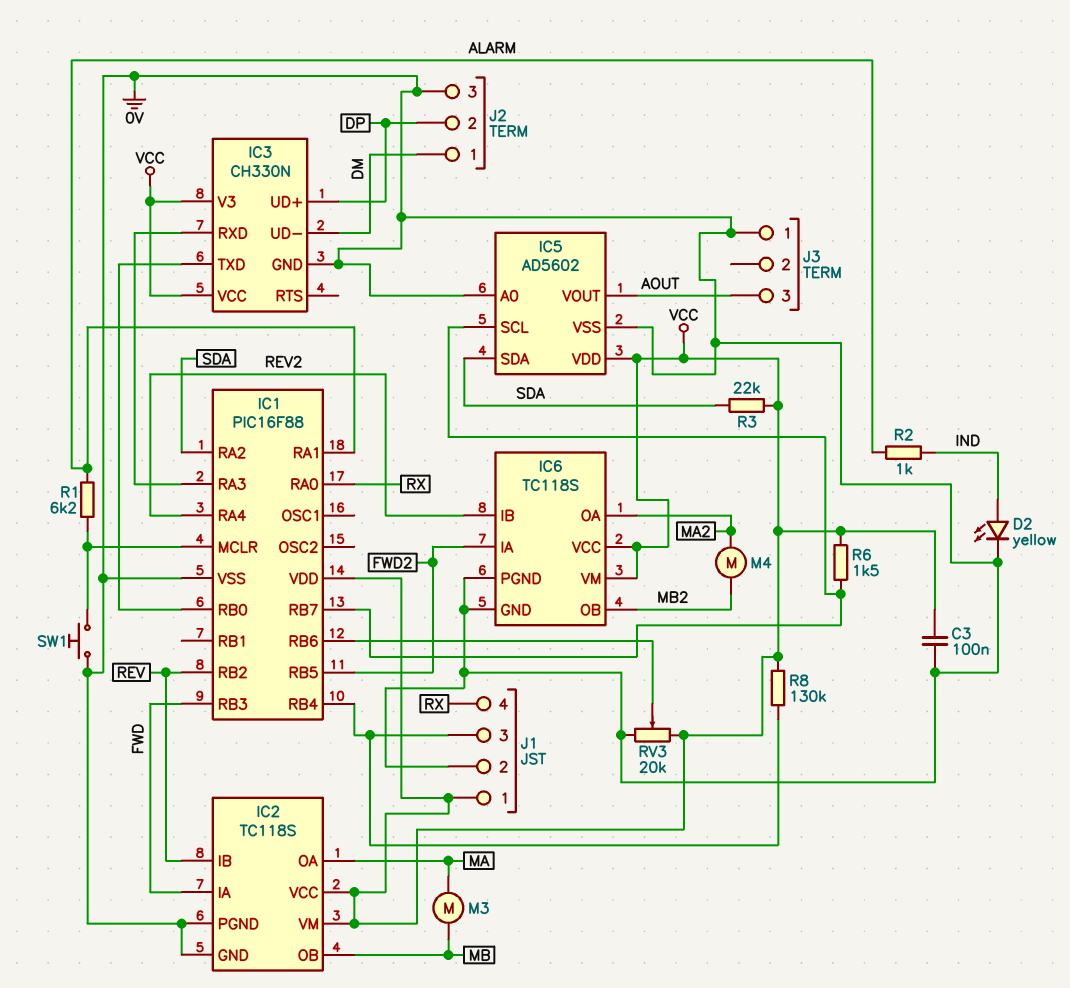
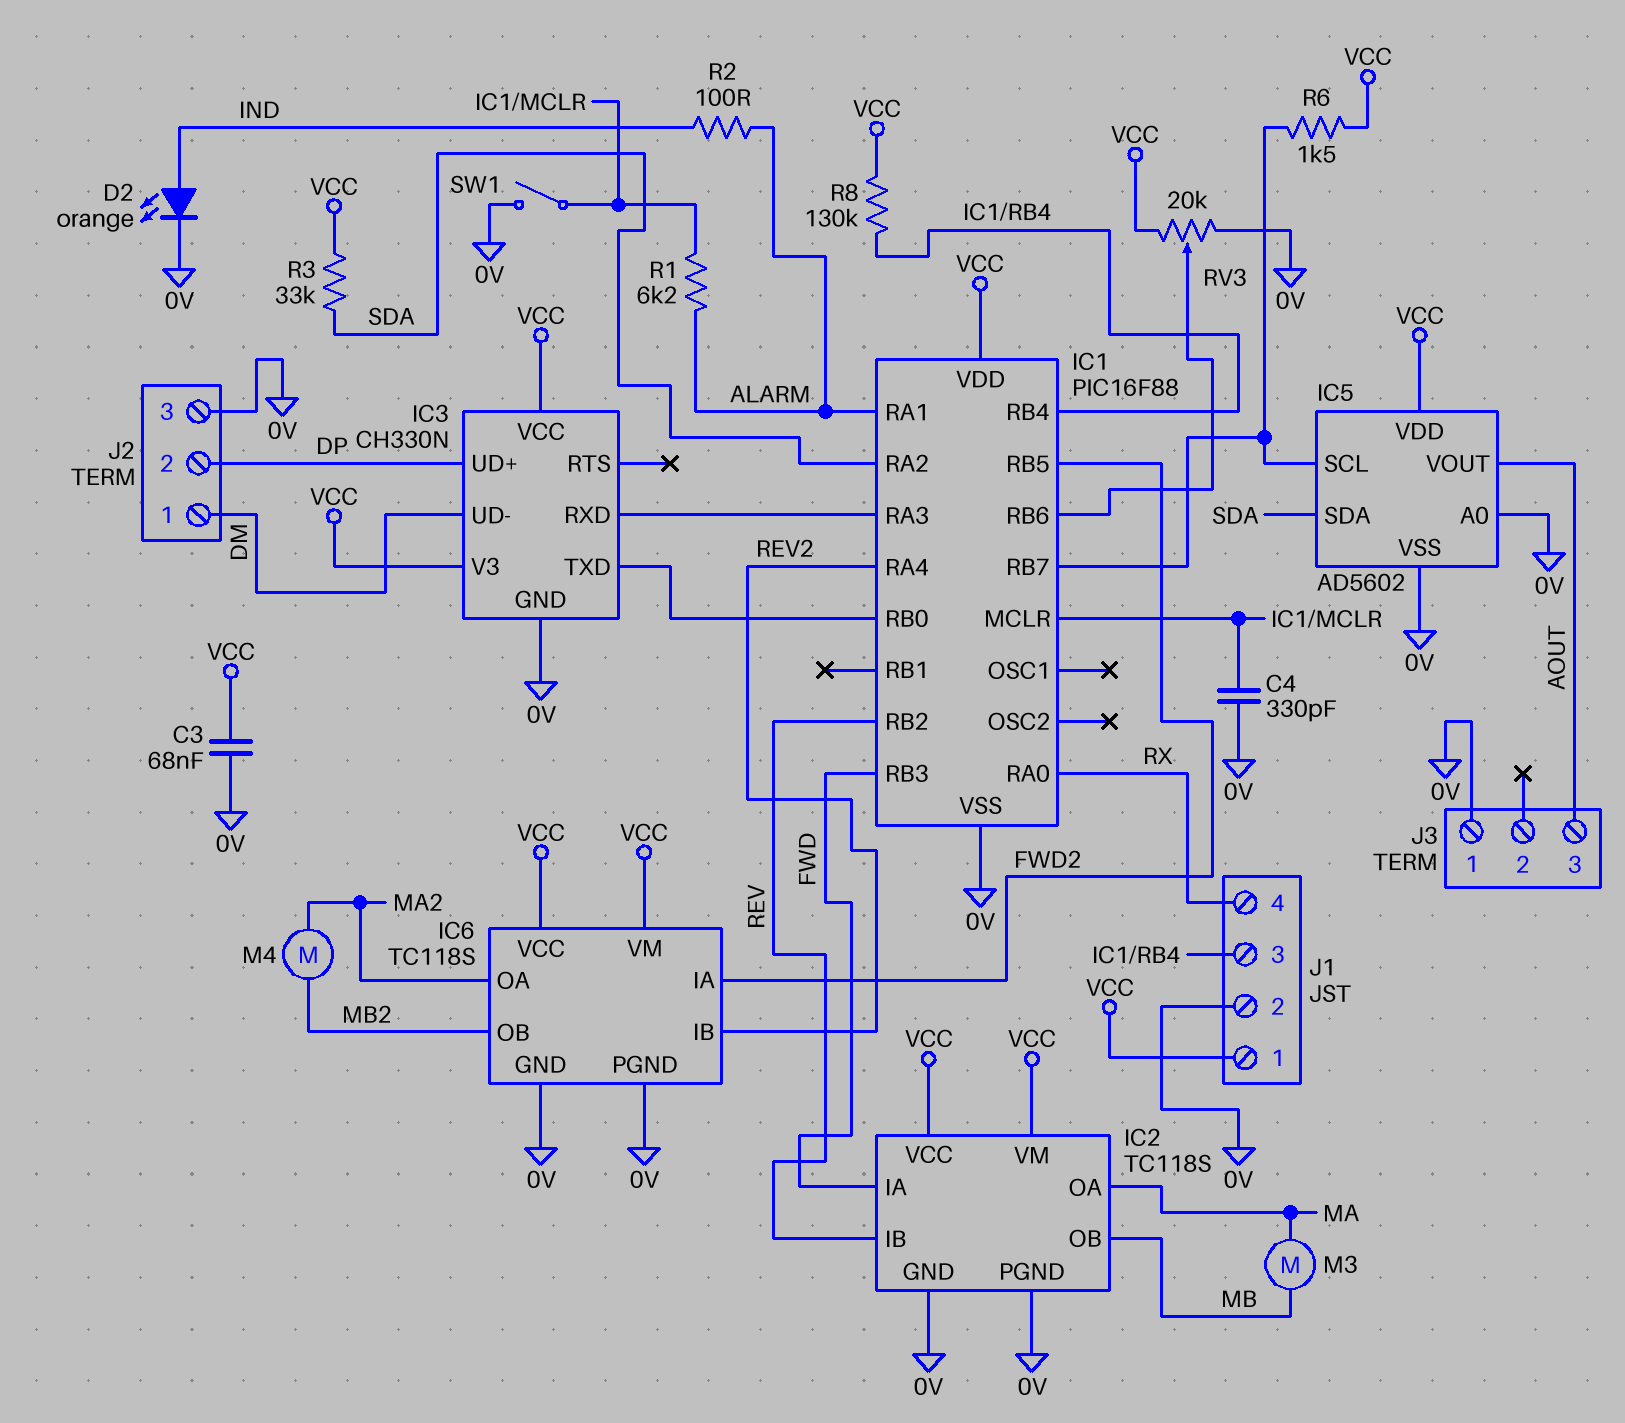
C3: 100nF (0V, VCC) -> 68nF (0V, VCC)
C4: none -> 330pF (0V, IC1/MCLR)
D2: LED yellow (A IND, K 0V) -> LED orange (A IND, K 0V)
R2: 1k (ALARM, IND) -> 100 (ALARM, IND)
R3: 22k (SDA, VCC) -> 33k (SDA, VCC)
SW1: button (0V, IC1/MCLR) -> switch (0V, IC1/MCLR)

